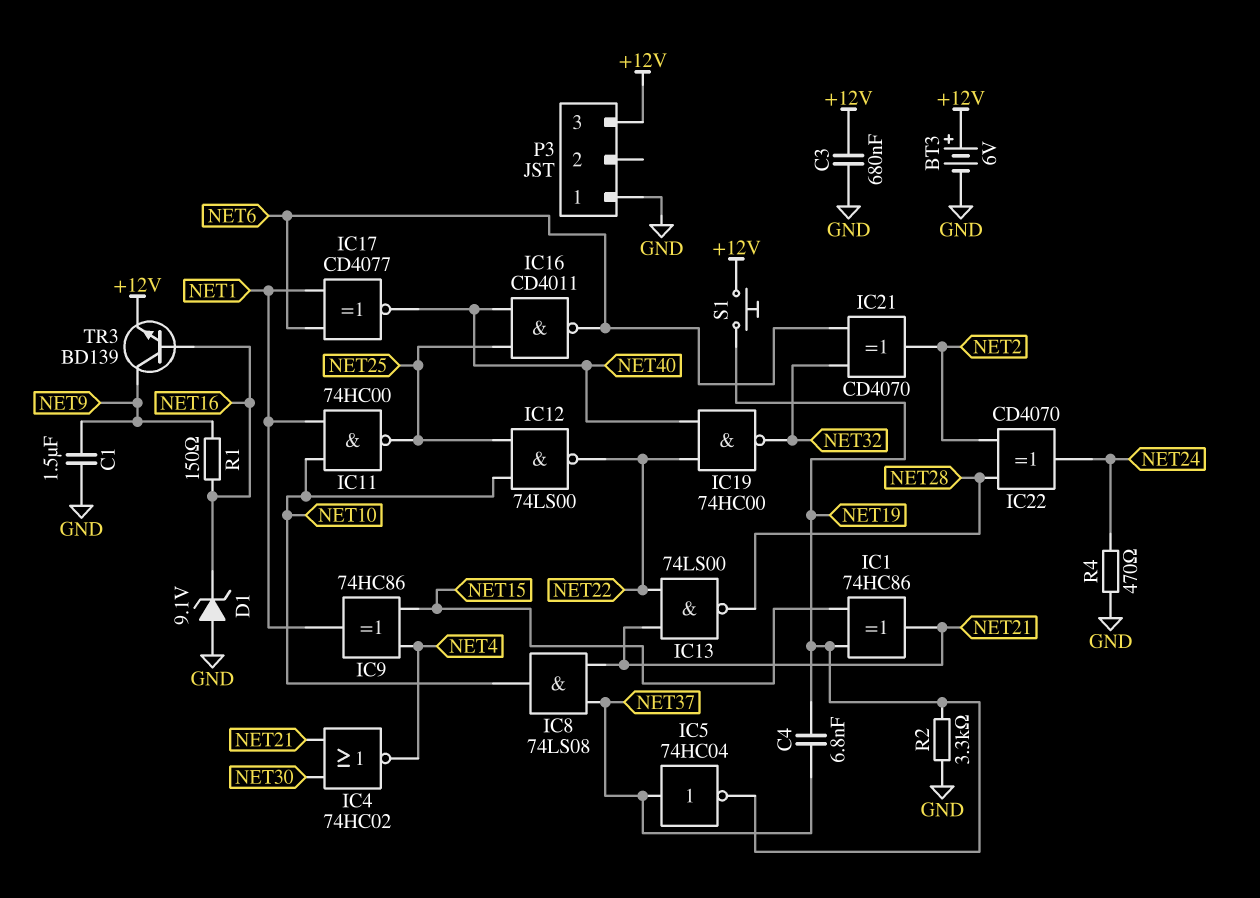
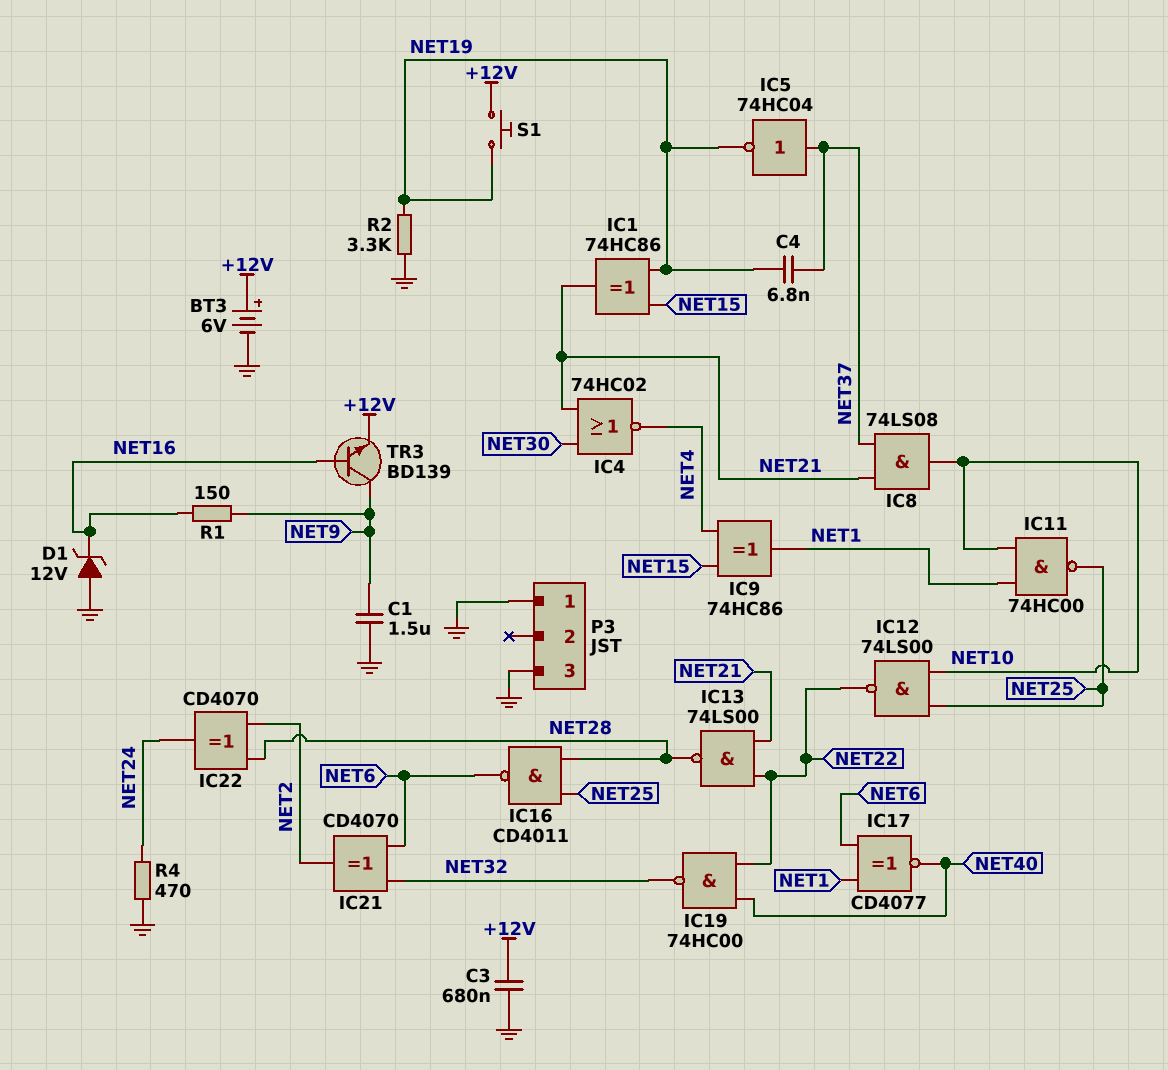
D1: zener 9.1V (A GND, K NET16) -> zener 12V (A GND, K NET16)
IC16: NAND CD4011 (in NET25, in NET40, out NET6) -> NAND CD4011 (in NET25, in NET28, out NET6)
P3 pin 3: +12V -> GND

